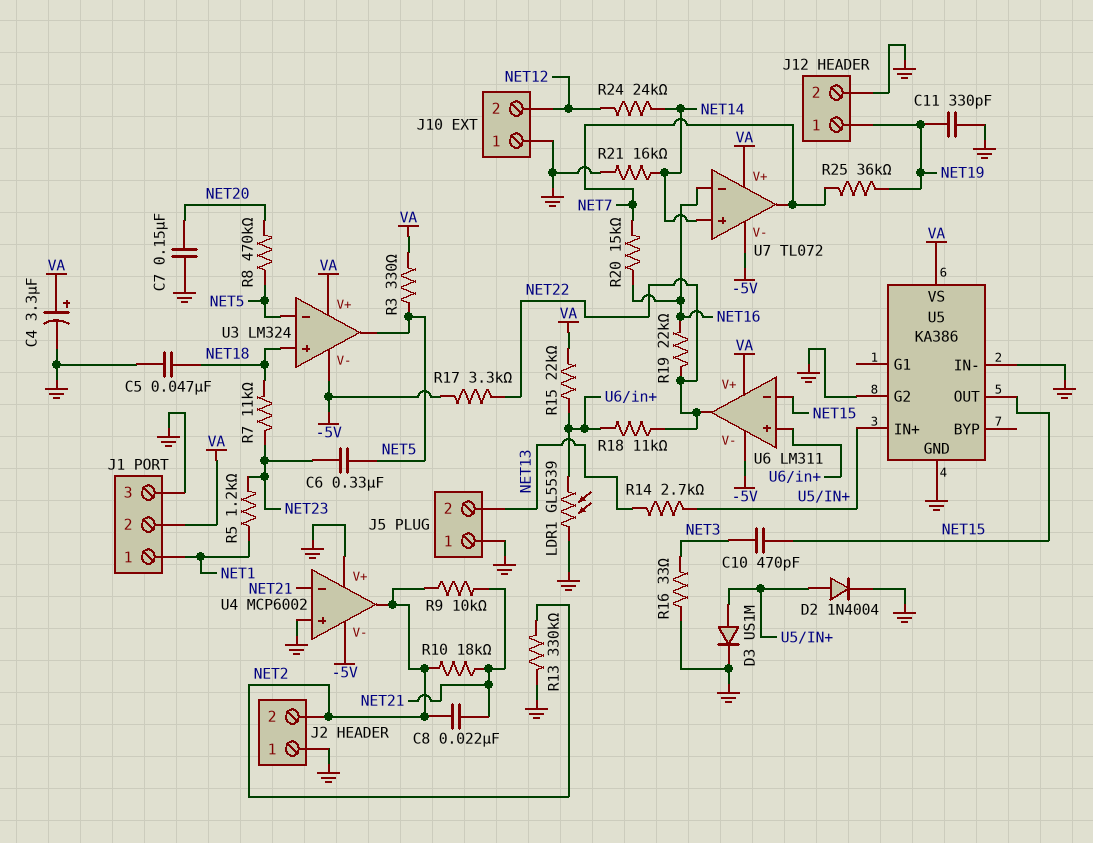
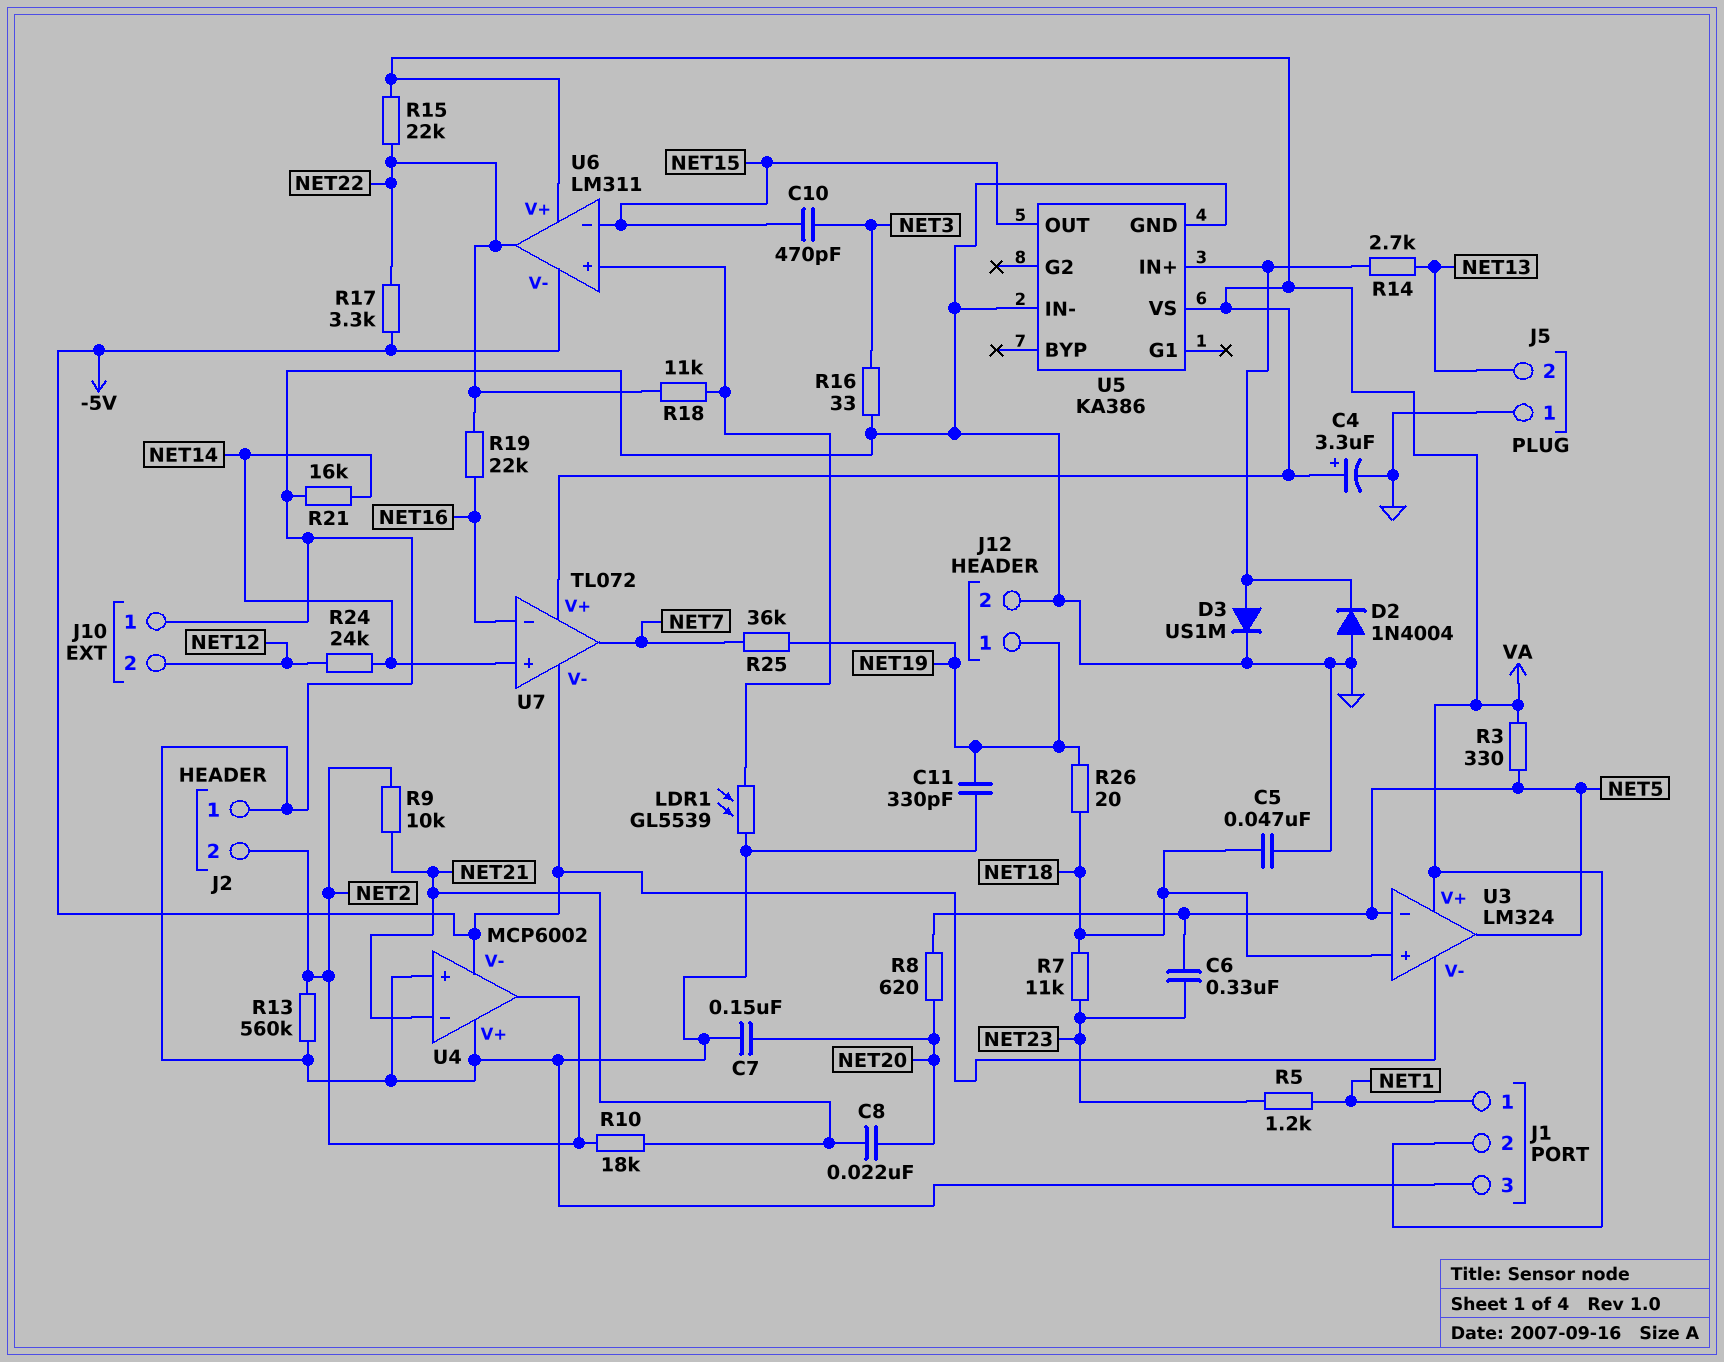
C8: 22nF (NET2, NET21) -> 22nF (NET20, NET21)
D2: diode 1N4004 (A U5/IN+, K GND) -> diode 1N4004 (A GND, K U5/IN+)
R8: 470k (NET5, NET20) -> 620 (NET5, NET20)
R13: 330k (GND, NET2) -> 560k (GND, NET2)
R15: 22k (U6/in+, VA) -> 22k (NET22, VA)
R20: 15k (NET7, NET16) -> none
R26: none -> 20 (NET18, NET19)
U5 pin G2: GND -> none

